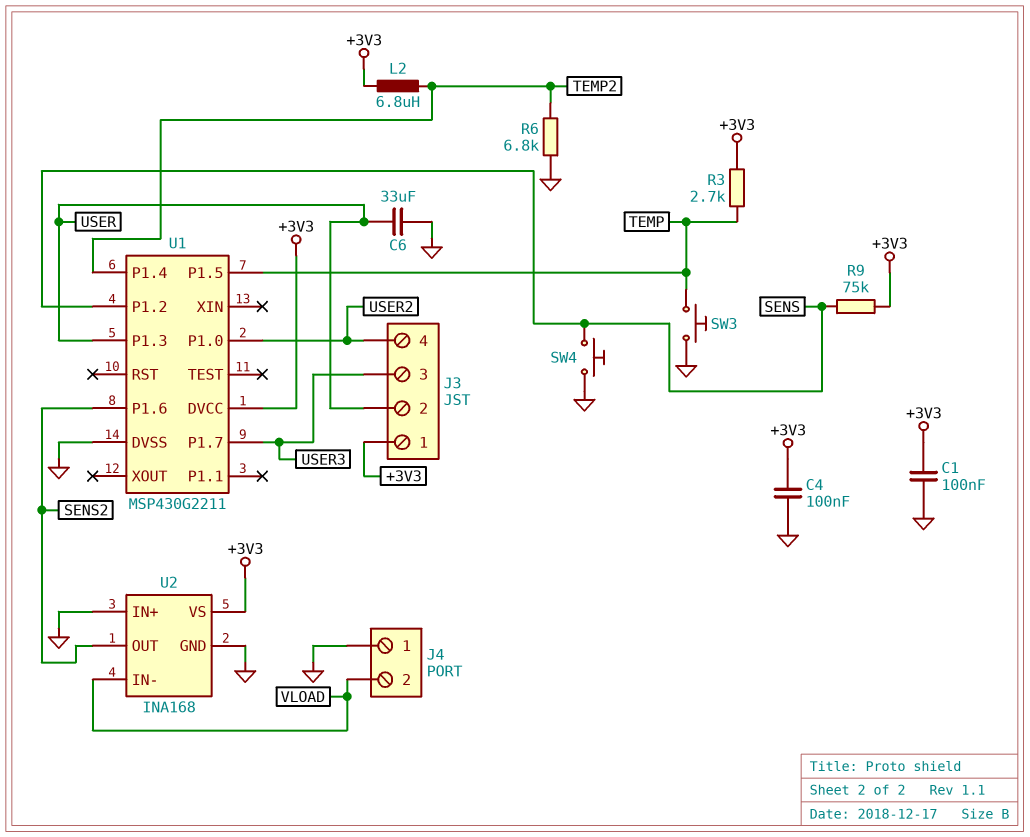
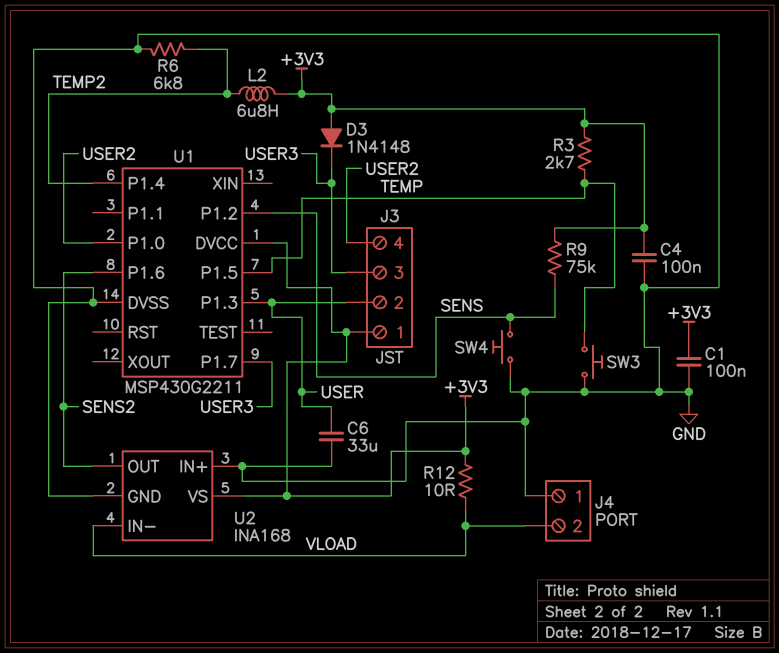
D3: none -> diode 1N4148 (A +3V3, K USER3)
R12: none -> 10 (+3V3, VLOAD)

